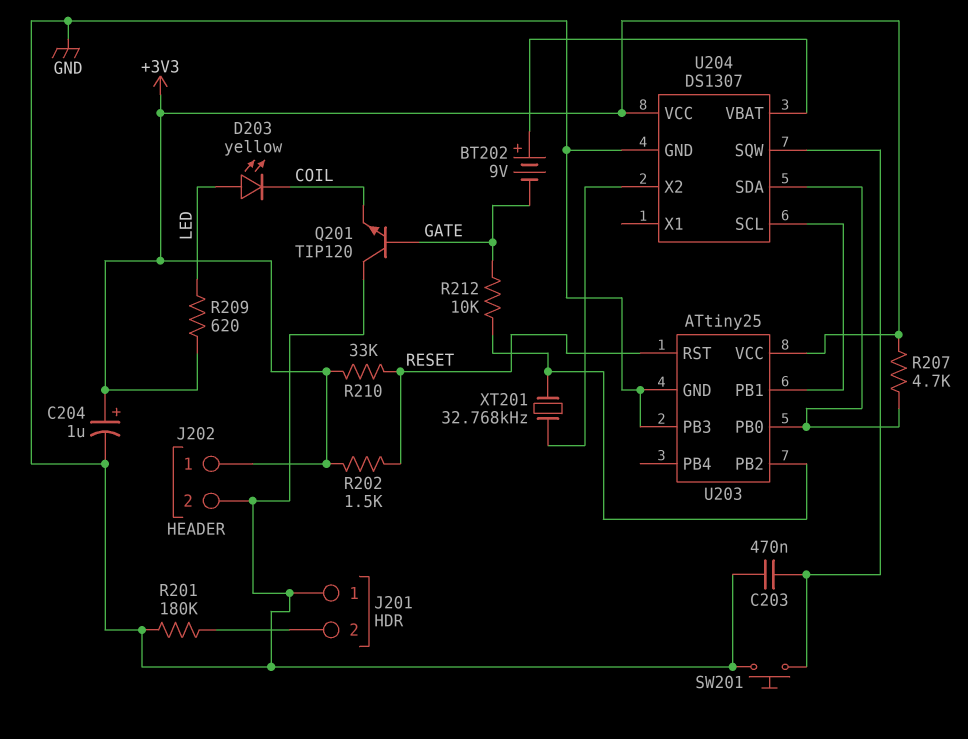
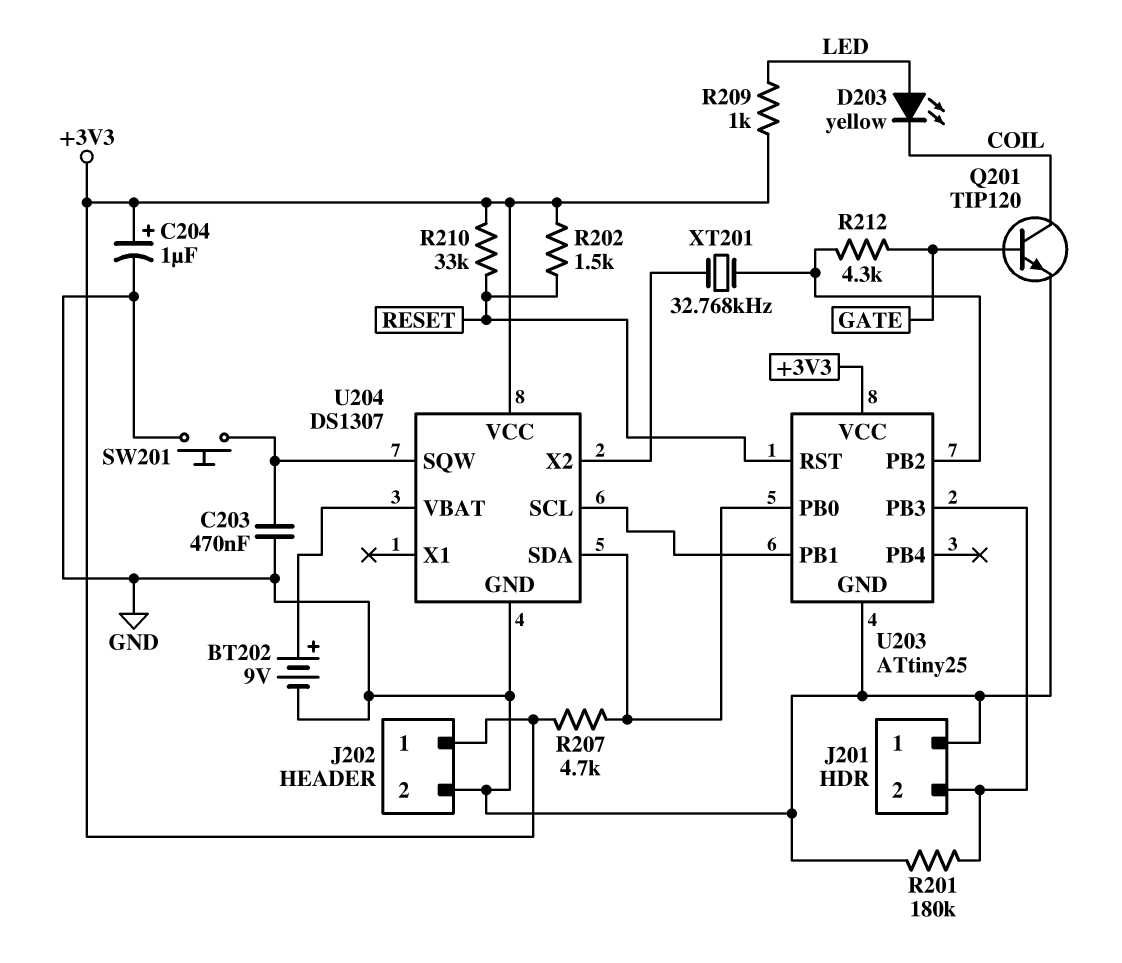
BT202: 9V (plus U204/VBAT, minus GATE) -> 9V (plus U204/VBAT, minus GND)
Q201: NPN TIP120 (B GATE, C GND, E COIL) -> NPN TIP120 (B GATE, C COIL, E GND)
R209: 620 (+3V3, LED) -> 1k (+3V3, LED)
R212: 10k (GATE, U203/PB2) -> 4.3k (GATE, U203/PB2)
U203 pin PB3: GND -> J201/2

